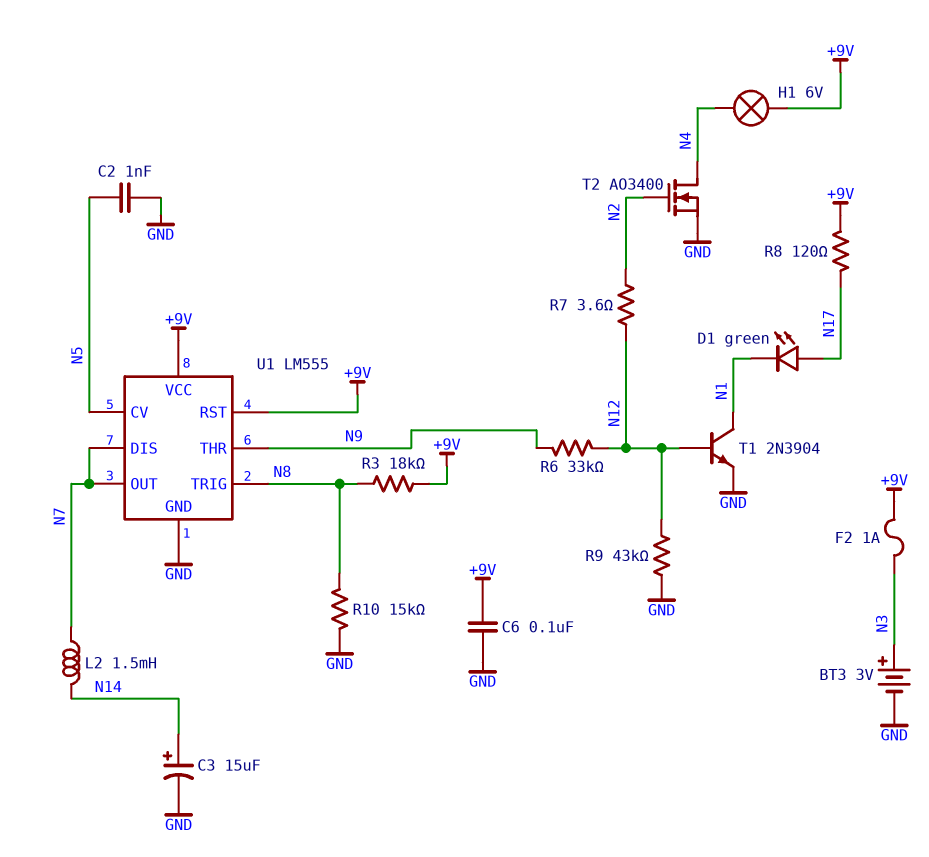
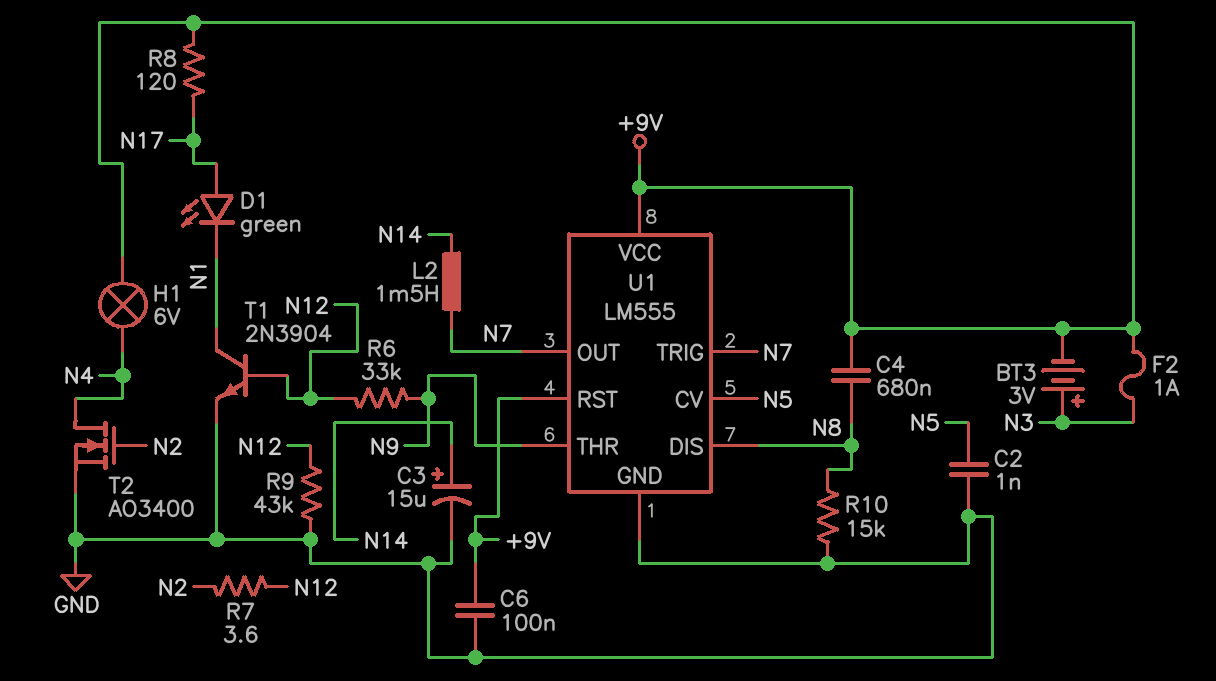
BT3: 3V (plus N3, minus GND) -> 3V (plus N3, minus +9V)
C4: none -> 680nF (+9V, N8)
R3: 18k (+9V, N8) -> none
U1 pin DIS: N7 -> N8
U1 pin TRIG: N8 -> N7

